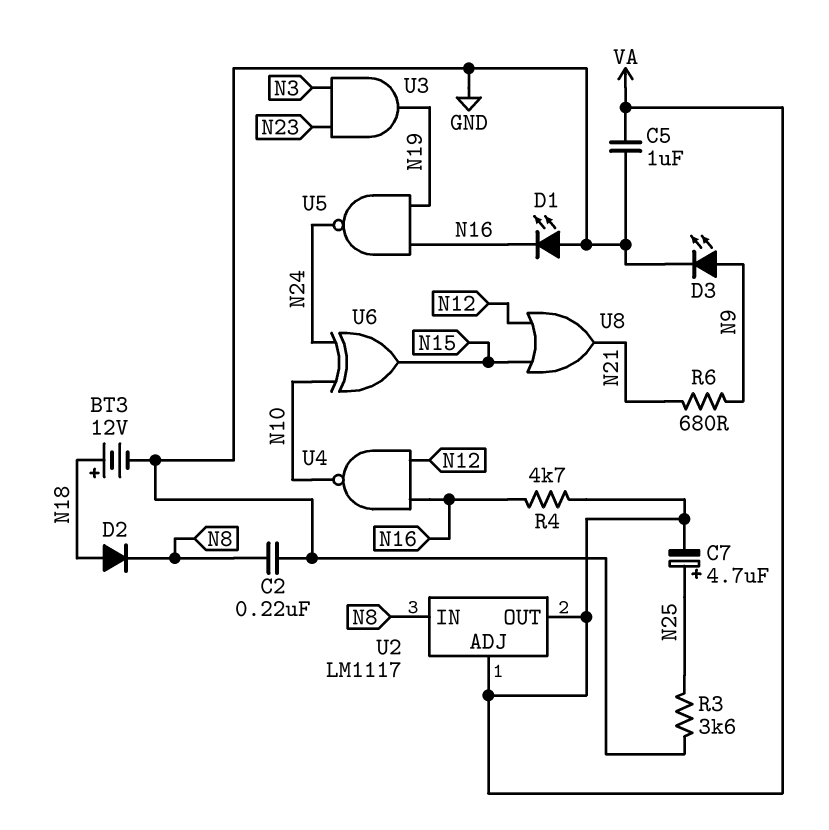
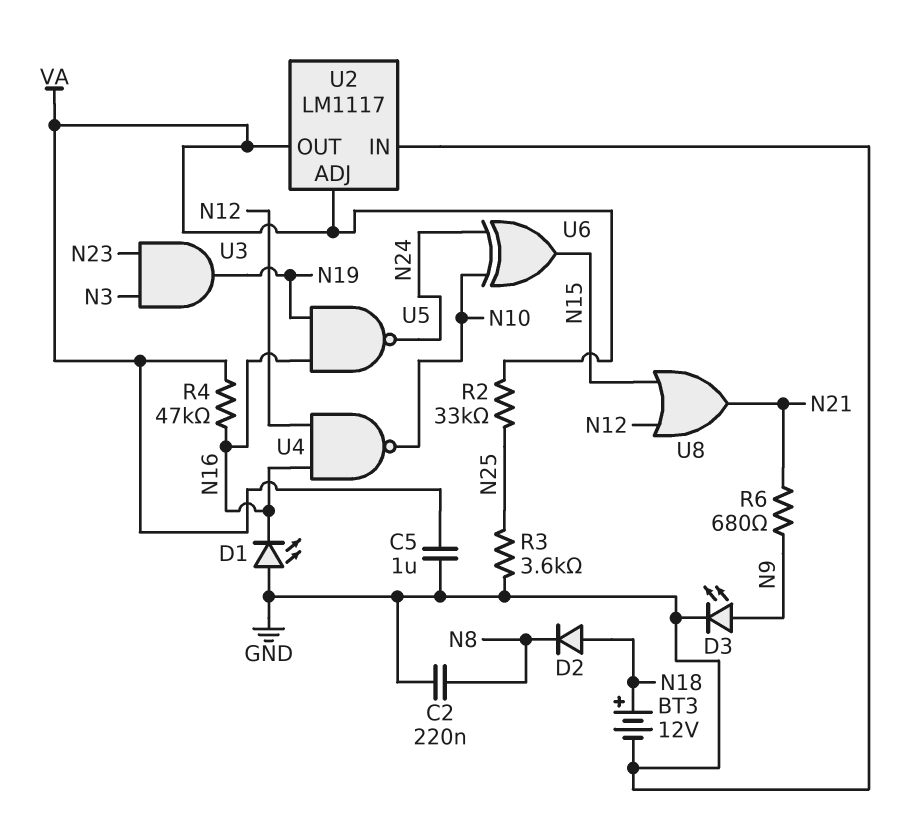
C7: 4.7uF (plus N25, minus VA) -> none
R2: none -> 33k (N25, VA)
R4: 4.7k (N16, VA) -> 47k (N16, VA)
U2 pin IN: N8 -> GND

